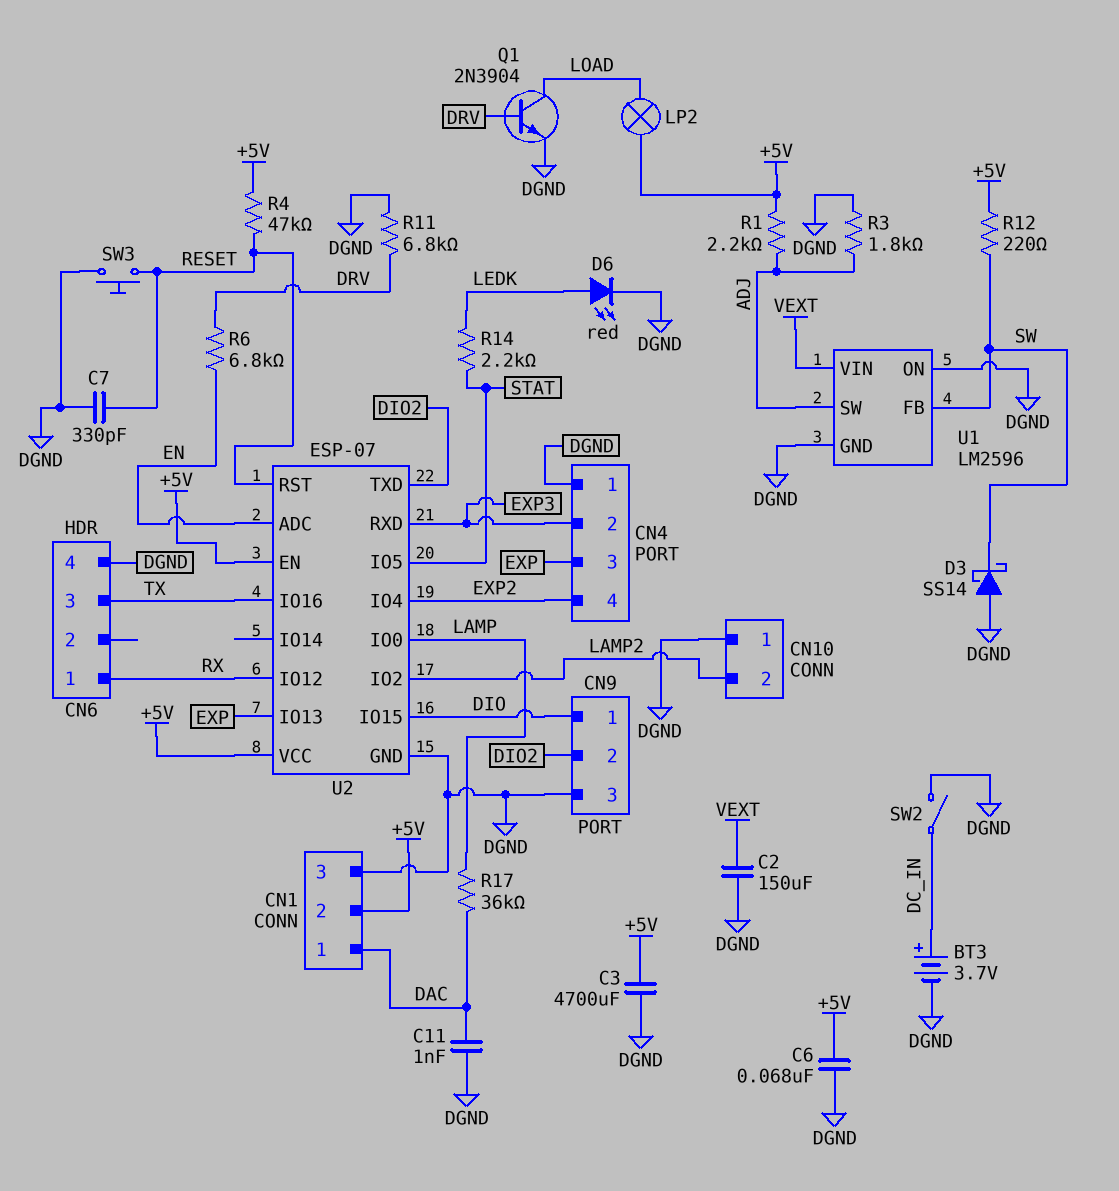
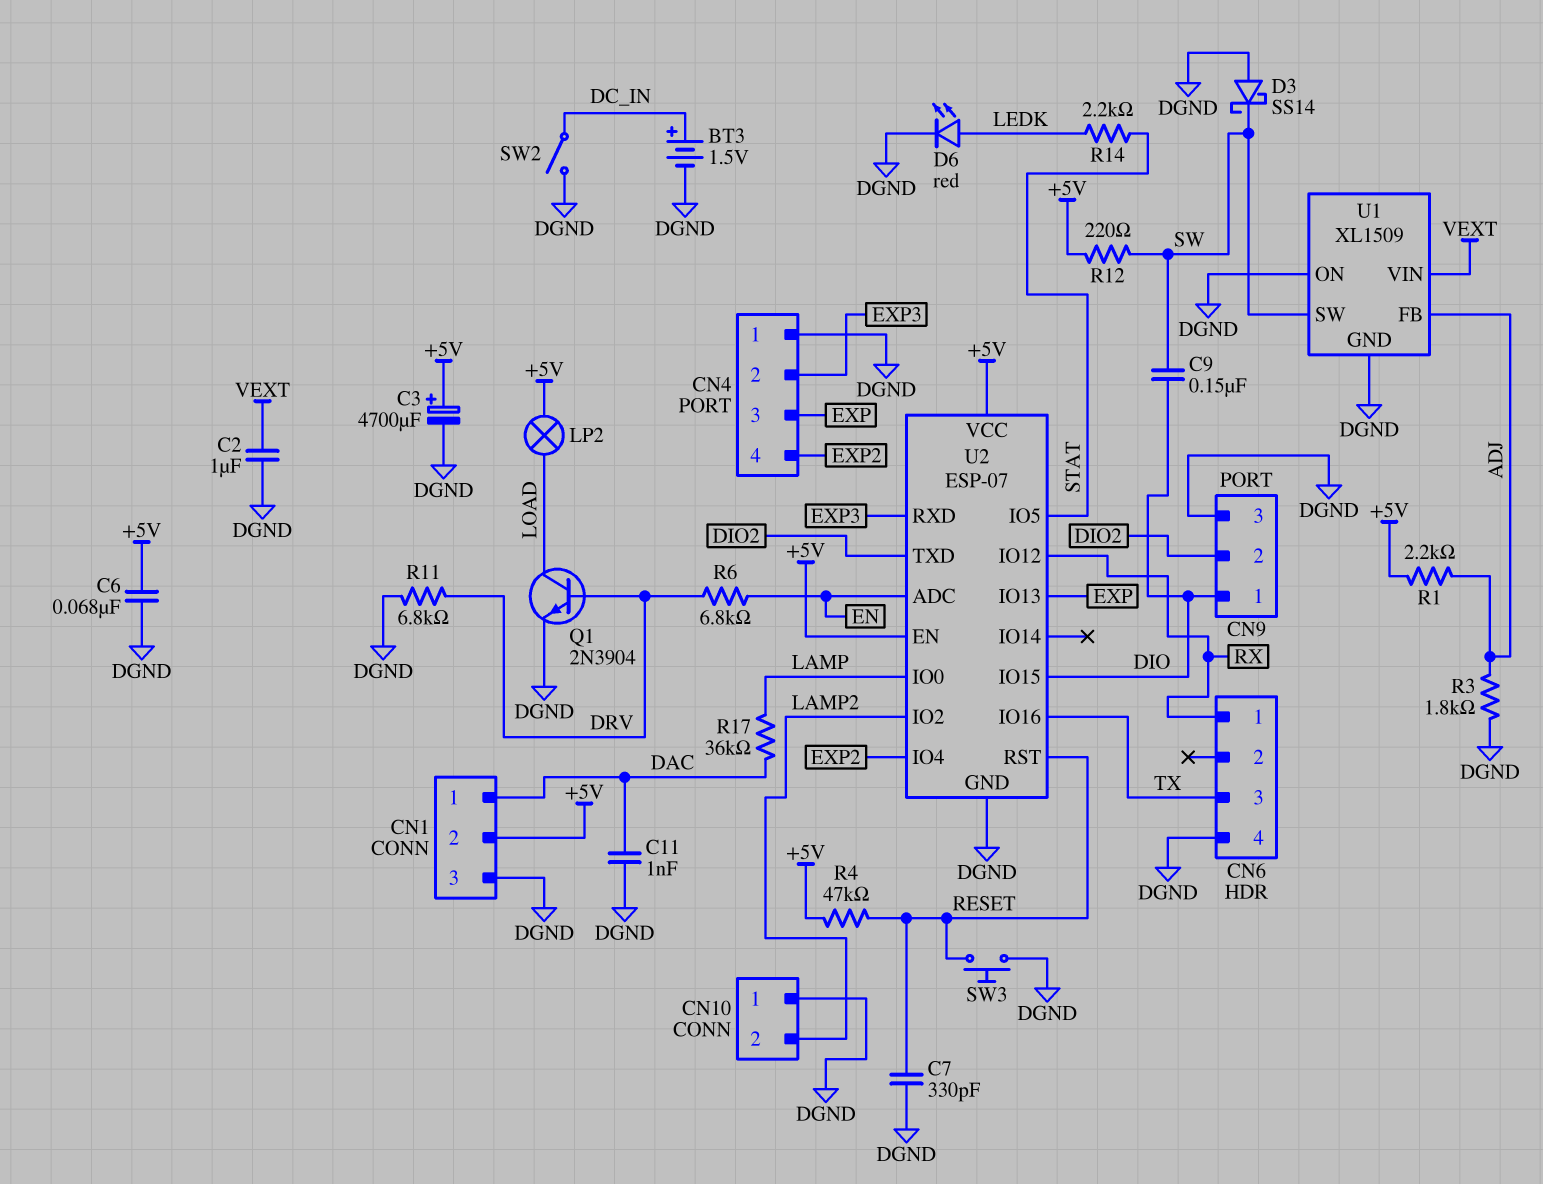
BT3: 3.7V (plus DC_IN, minus DGND) -> 1.5V (plus DC_IN, minus DGND)
C2: 150uF (DGND, VEXT) -> 1uF (DGND, VEXT)
C3: 4700uF (+5V, DGND) -> 4700uF (plus +5V, minus DGND)
C9: none -> 150nF (DIO, SW)
U1: LM2596 -> XL1509
U1 pin FB: SW -> ADJ
U1 pin SW: ADJ -> SW

